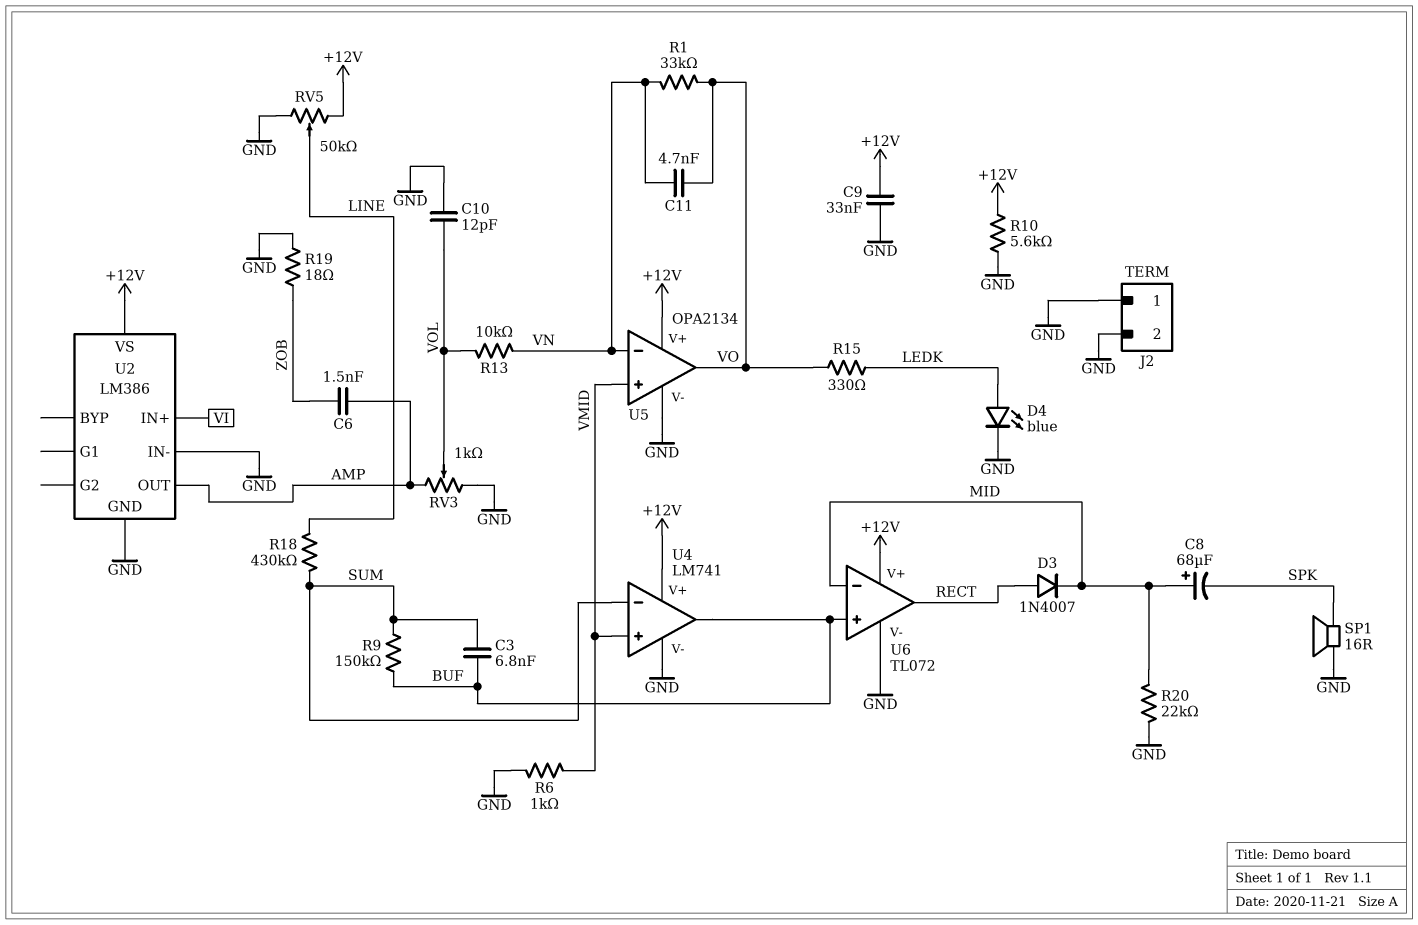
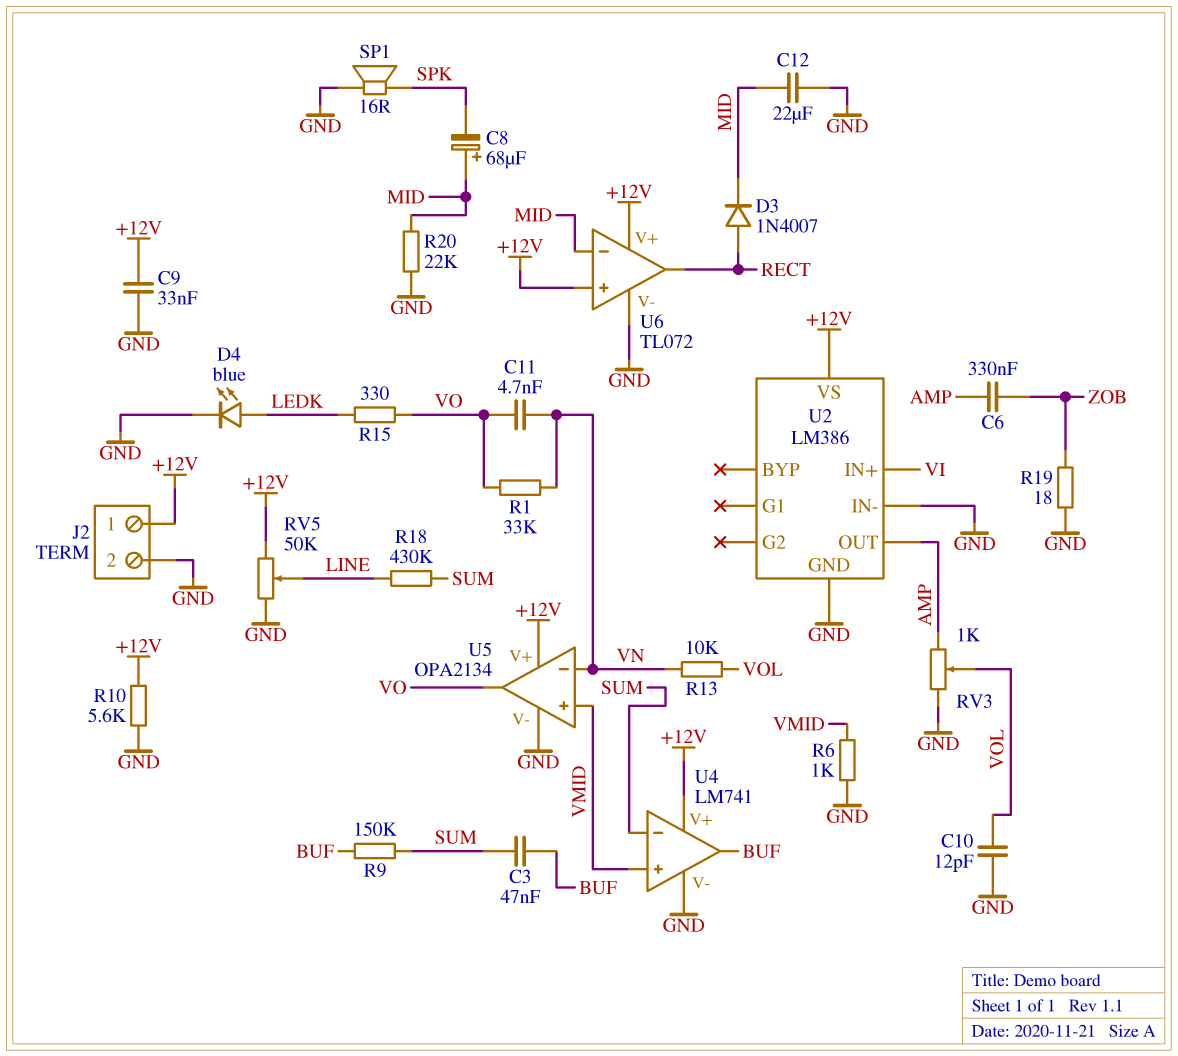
C3: 6.8nF (BUF, SUM) -> 47nF (BUF, SUM)
C6: 1.5nF (AMP, ZOB) -> 330nF (AMP, ZOB)
C12: none -> 22uF (GND, MID)
J2 pin 1: GND -> +12V
U6 pin in+: BUF -> +12V

